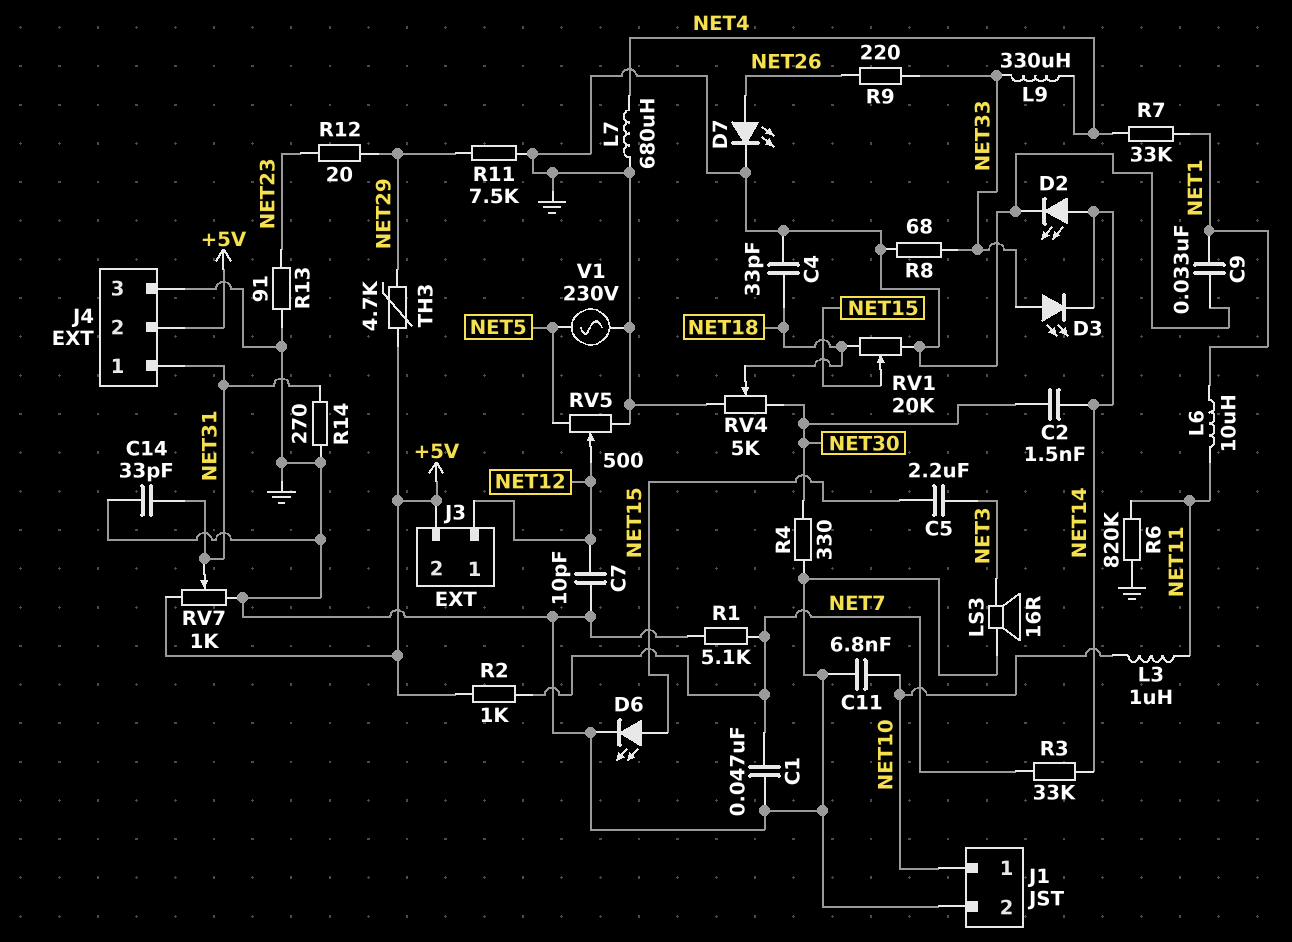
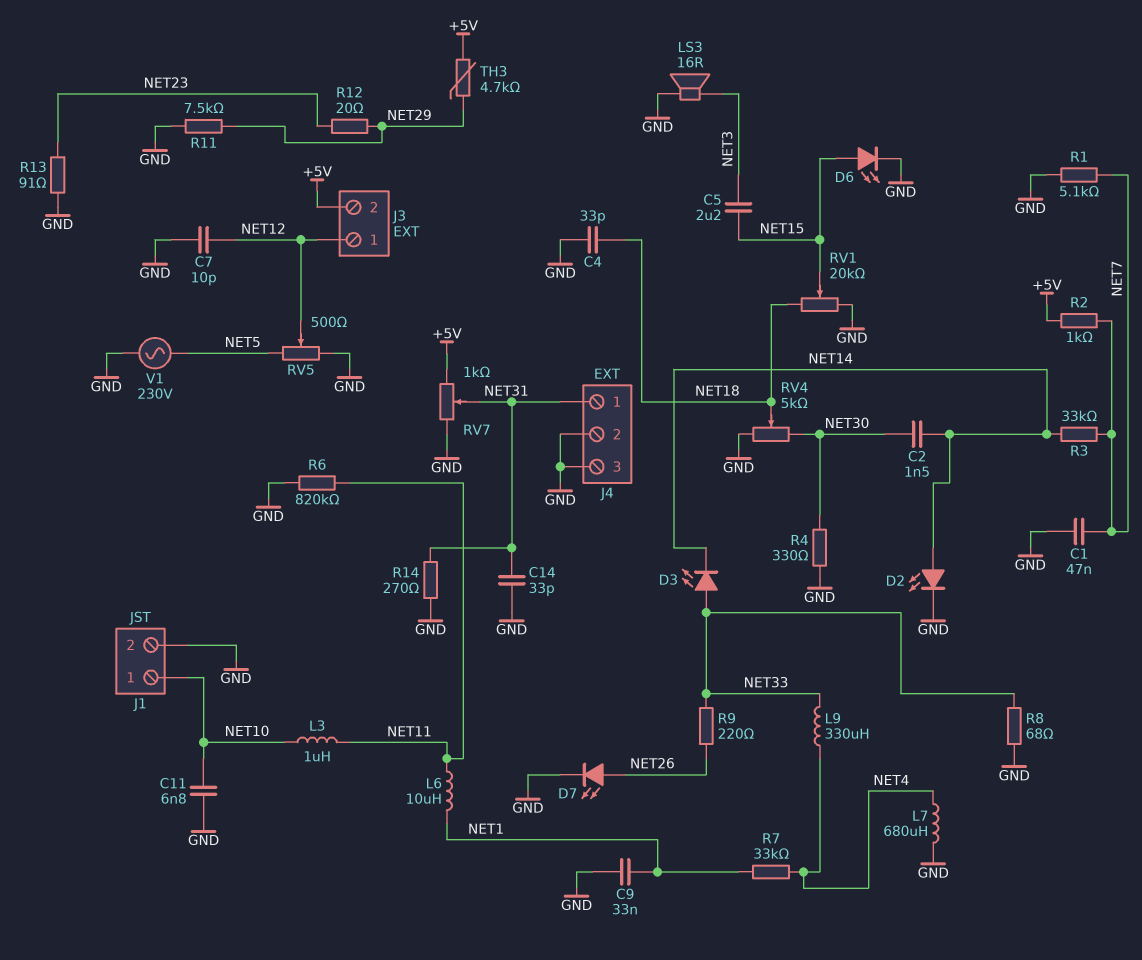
J4 pin 2: +5V -> GND

